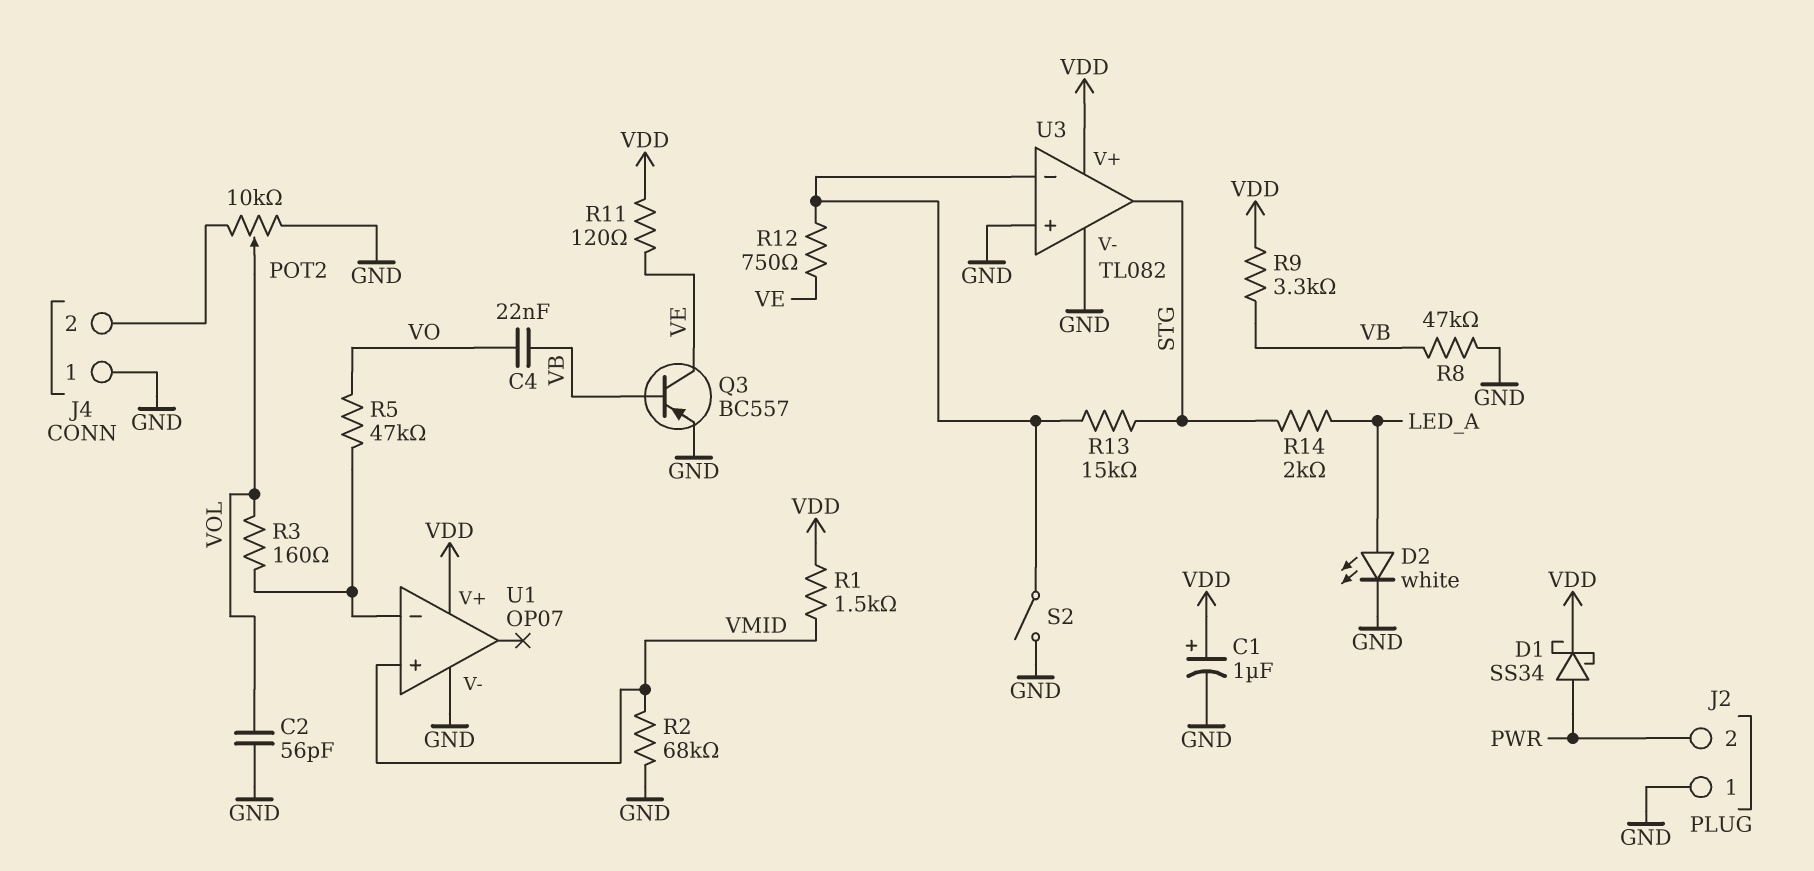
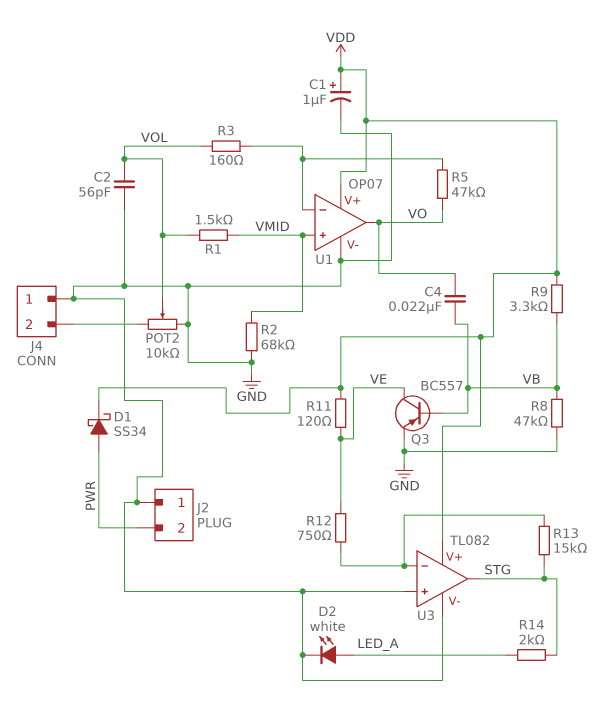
R1: 1.5k (VDD, VMID) -> 1.5k (VMID, VOL)
S2: switch (GND, U3/in-) -> none
U1 pin out: none -> VO

